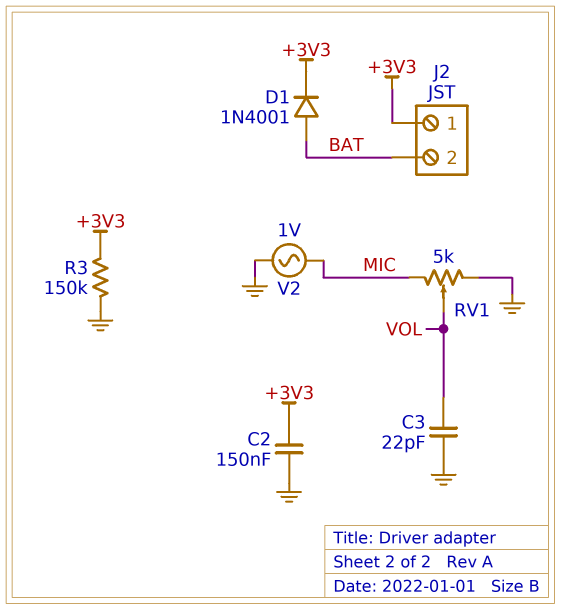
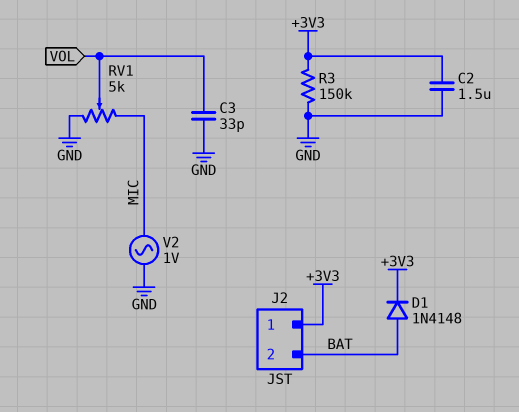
C2: 150nF (+3V3, GND) -> 1.5uF (+3V3, GND)
C3: 22pF (GND, VOL) -> 33pF (GND, VOL)
D1: diode 1N4001 (A BAT, K +3V3) -> diode 1N4148 (A BAT, K +3V3)

